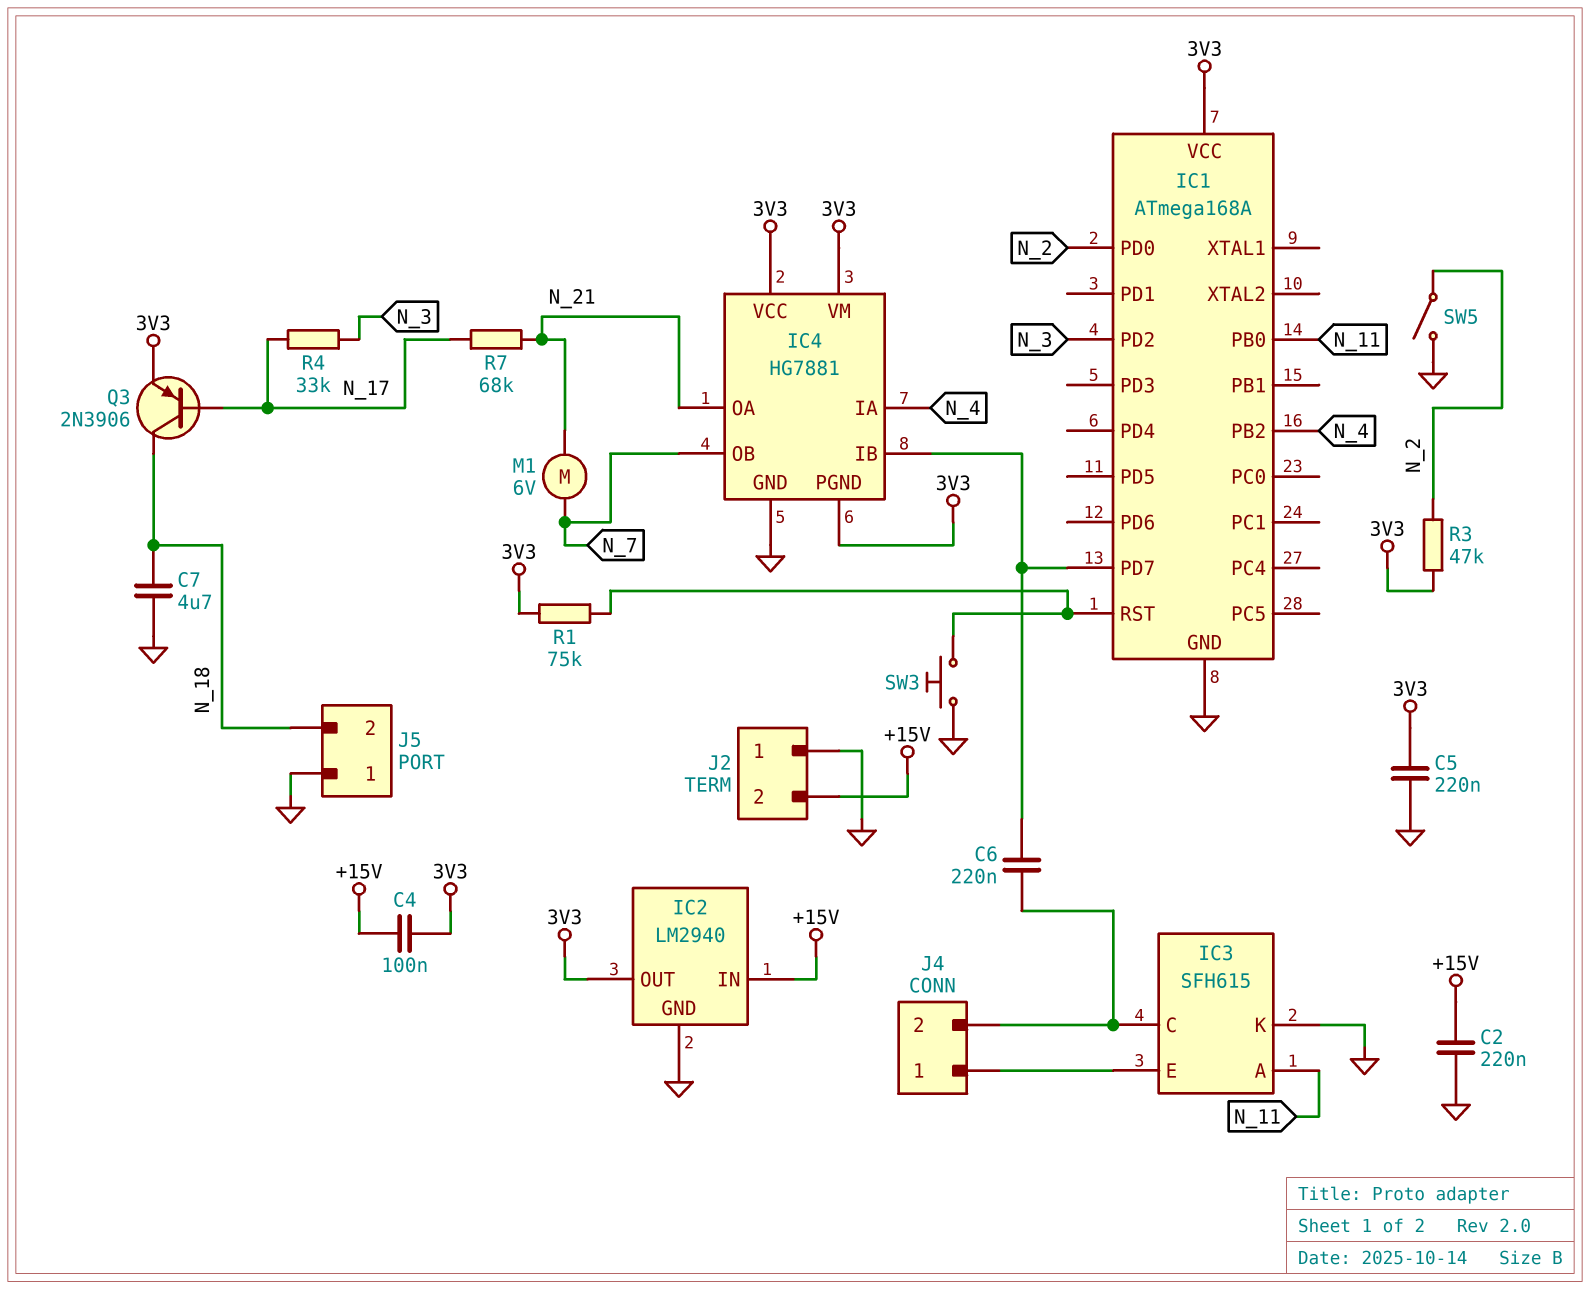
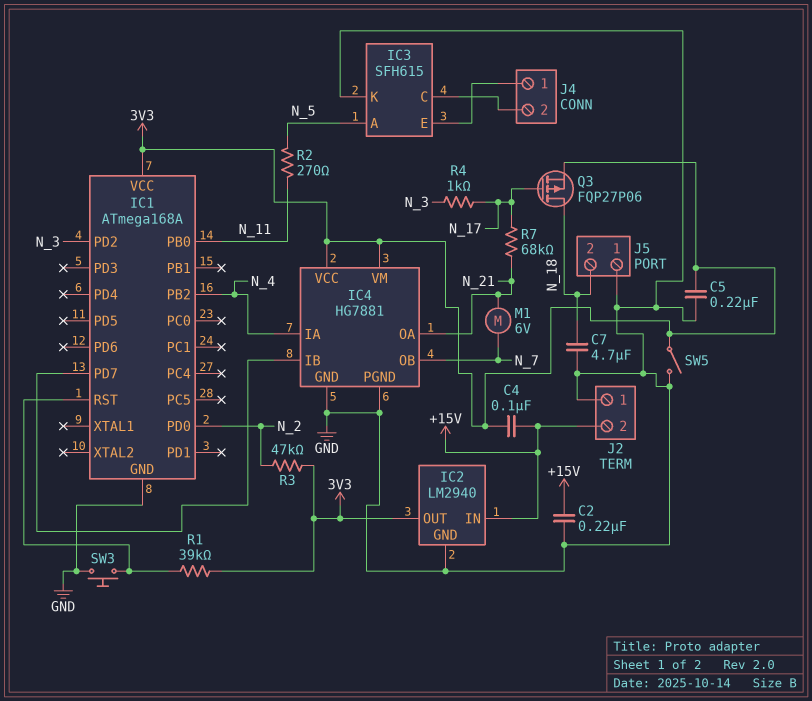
C6: 220nF (IC1/PD7, IC3/C) -> none
IC3 pin A: N_11 -> N_5
IC4 pin PGND: 3V3 -> GND
Q3: PNP 2N3906 (B N_17, C N_18, E 3V3) -> PMOS FQP27P06 (G N_17, D N_18, S 3V3)
R1: 75k (3V3, IC1/RST) -> 39k (3V3, IC1/RST)
R2: none -> 270 (N_5, N_11)
R4: 33k (N_3, N_17) -> 1k (N_3, N_17)
SW5: switch (GND, N_2) -> switch (3V3, GND)

